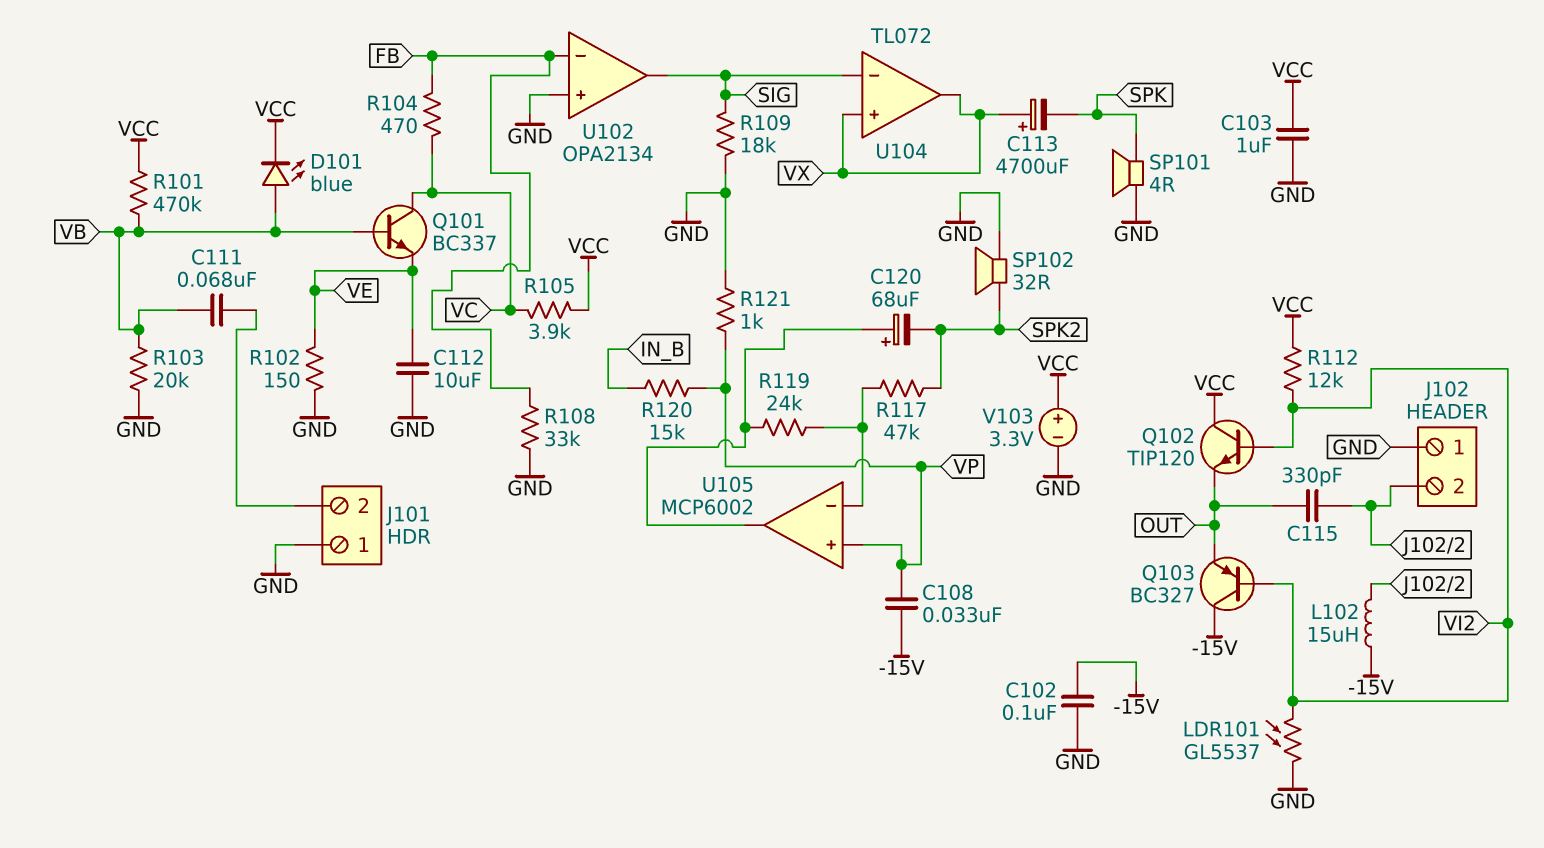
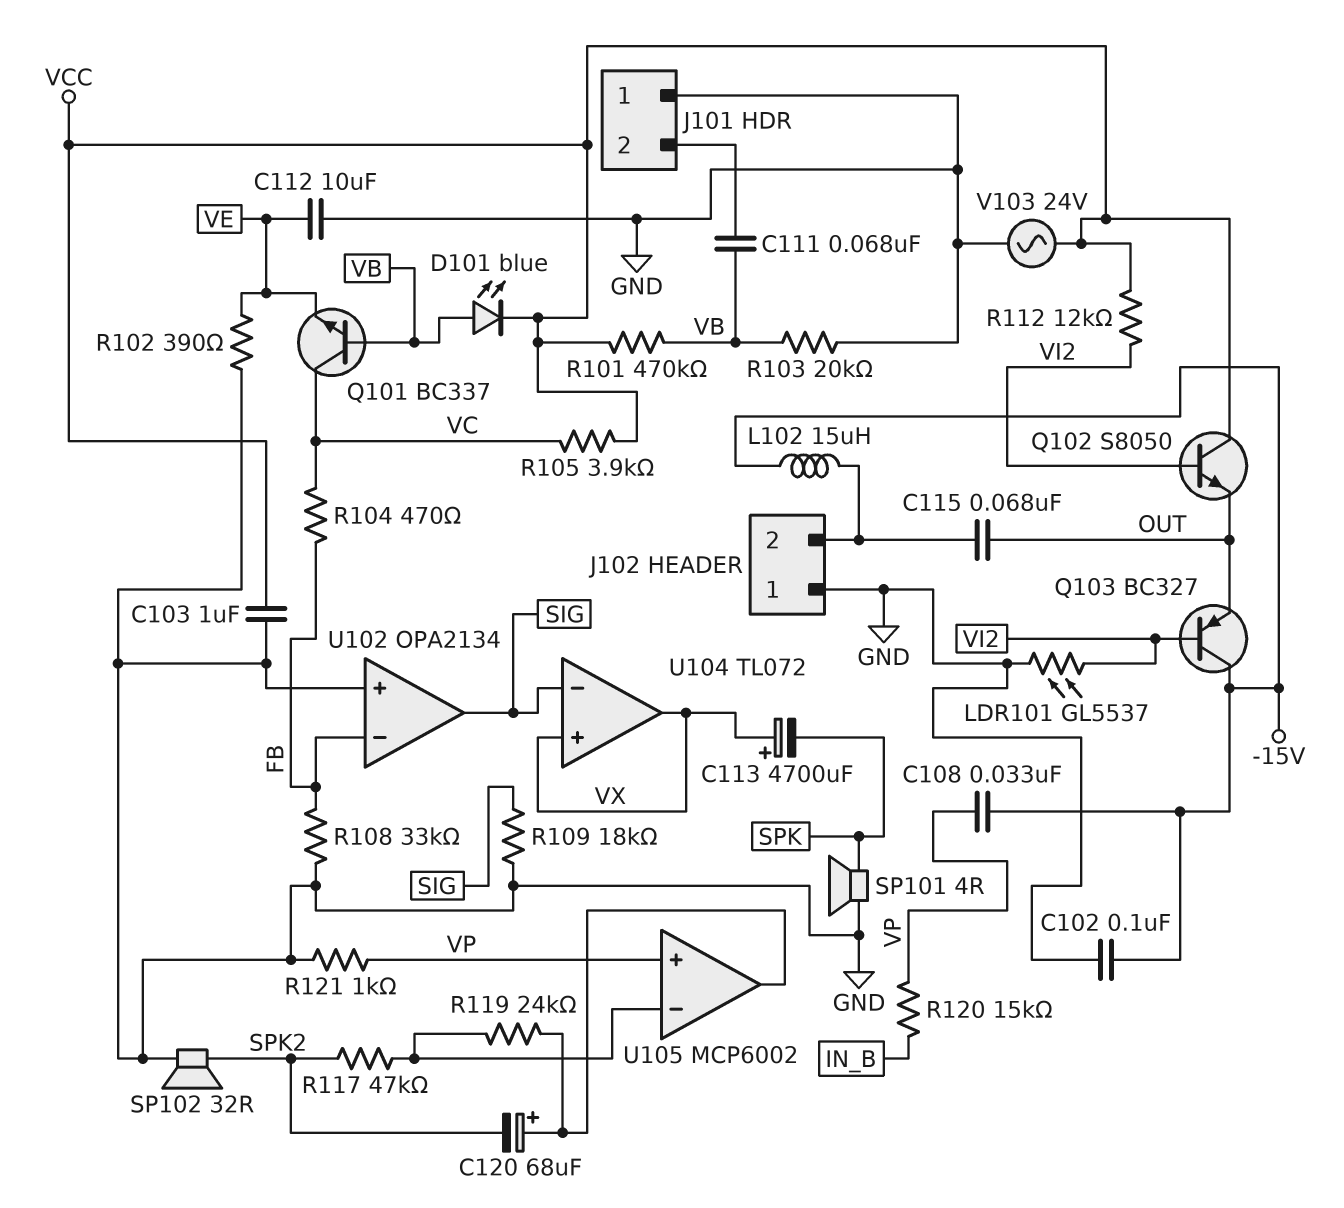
C115: 330pF (J102/2, OUT) -> 68nF (J102/2, OUT)
Q102: NPN TIP120 (B VI2, C VCC, E OUT) -> NPN S8050 (B VI2, C VCC, E OUT)
R102: 150 (GND, VE) -> 390 (GND, VE)
V103: 3.3V (plus VCC, minus GND) -> AC 24V (GND, VCC)

